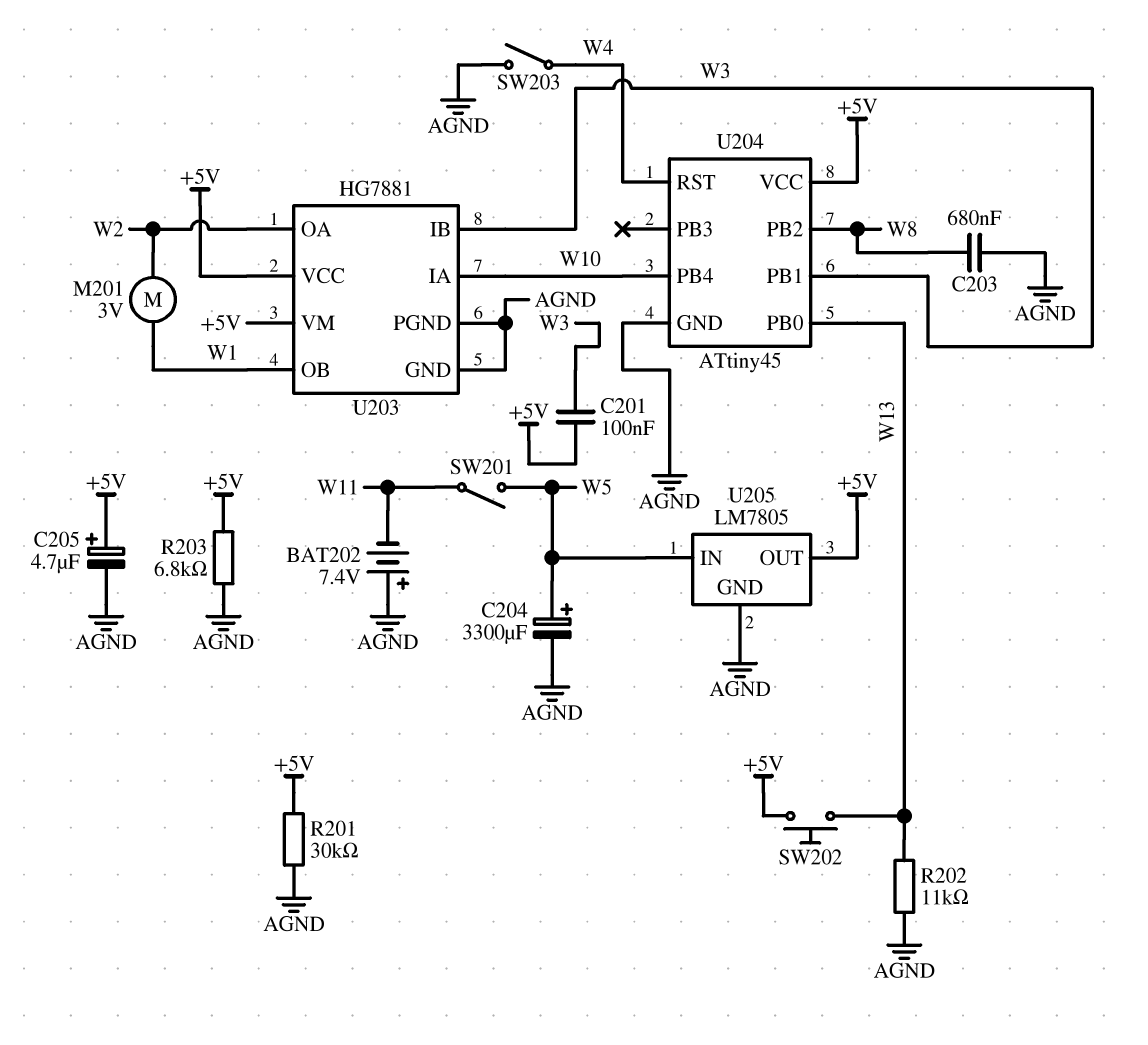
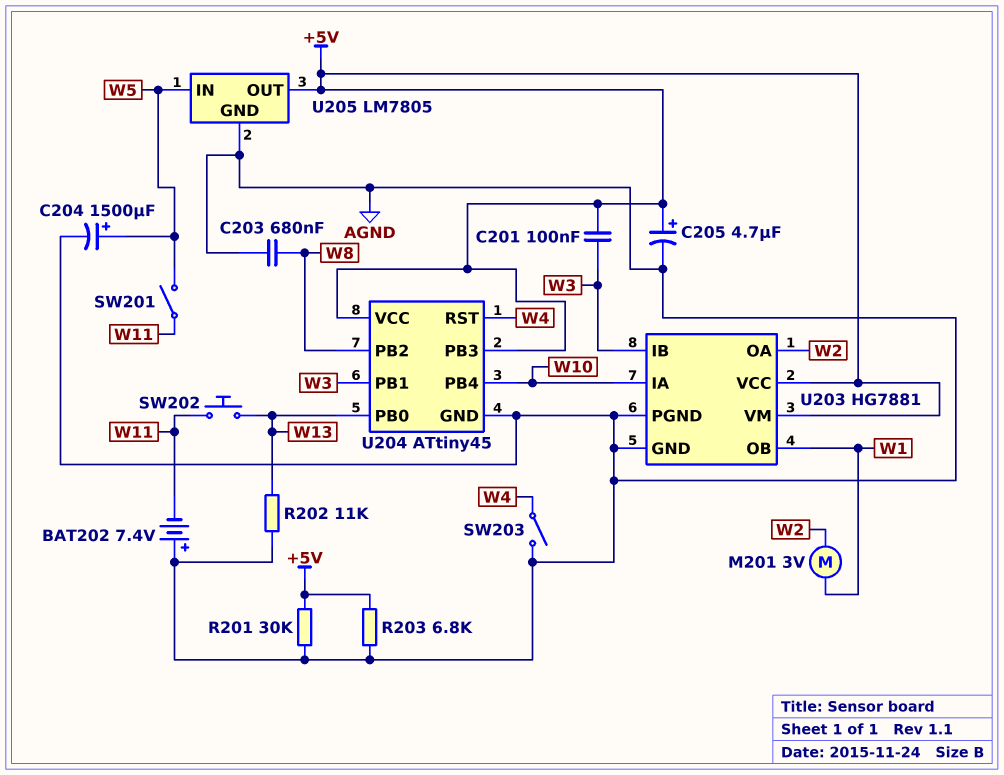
C204: 3300uF (plus W5, minus AGND) -> 1500uF (plus W5, minus AGND)
SW202: button (+5V, W13) -> button (W11, W13)
U204 pin PB3: none -> +5V

